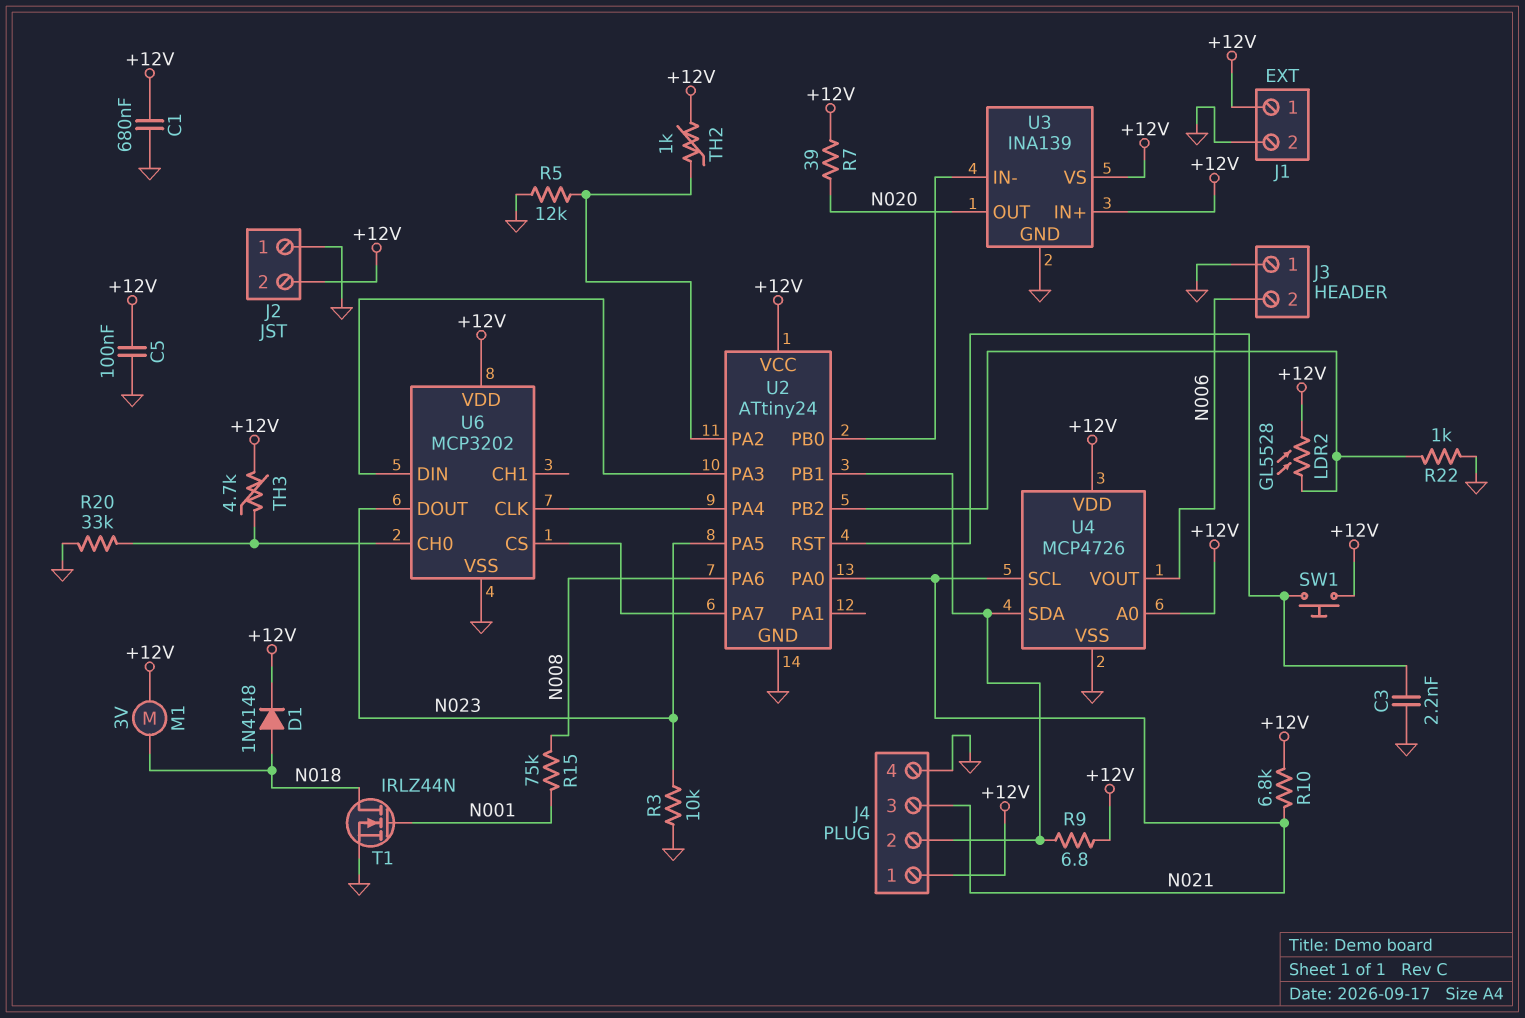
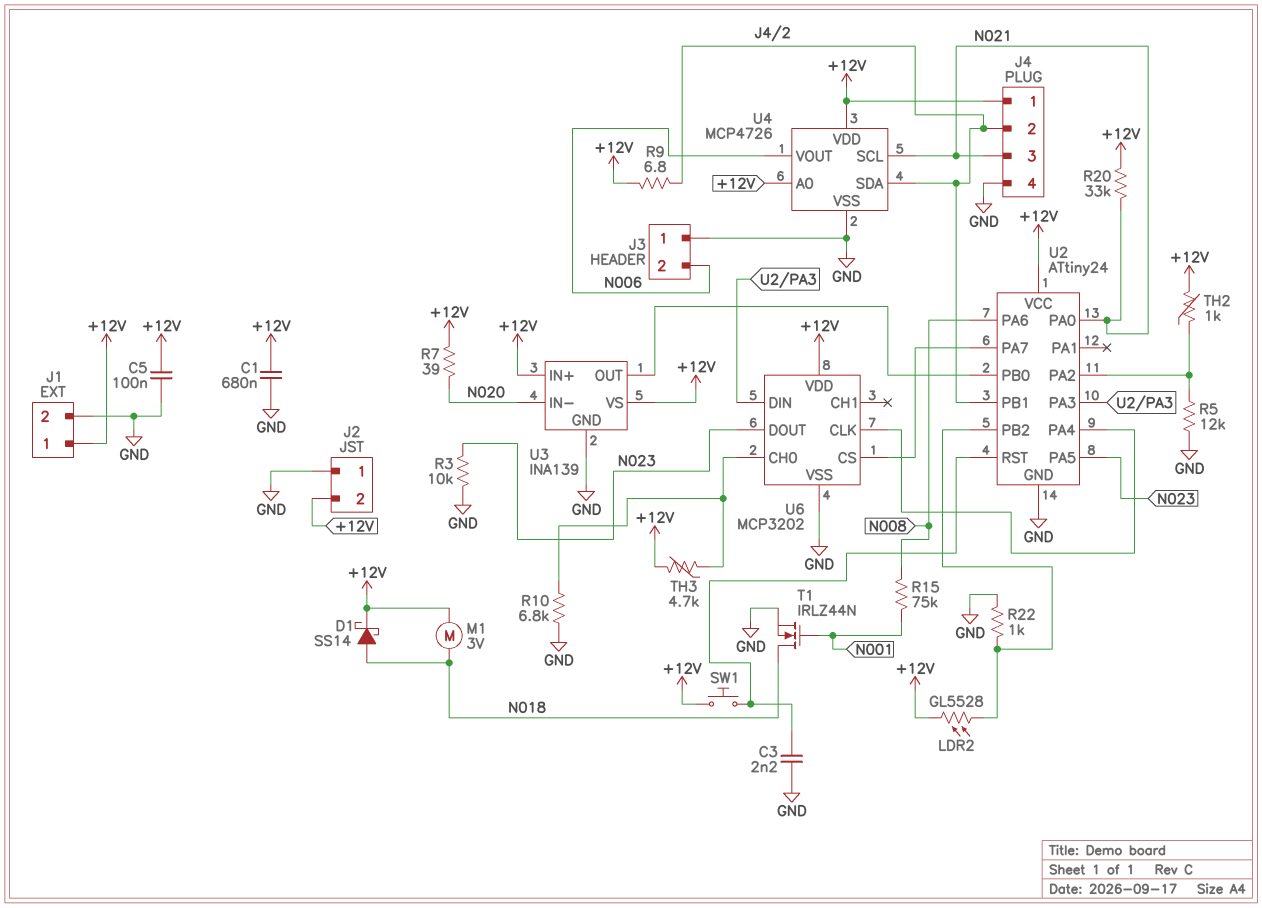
D1: diode 1N4148 (A N018, K +12V) -> schottky SS14 (A N018, K +12V)
R10: 6.8k (+12V, N021) -> 6.8k (GND, U6/CH0)
R20: 33k (GND, U6/CH0) -> 33k (+12V, N021)
U3 pin IN-: U2/PB0 -> N020
U3 pin OUT: N020 -> U2/PB0

